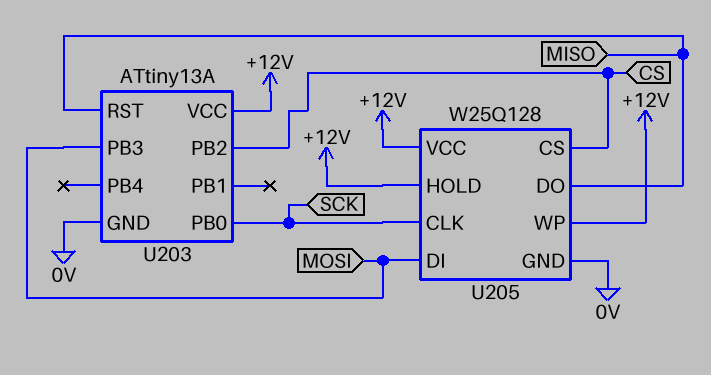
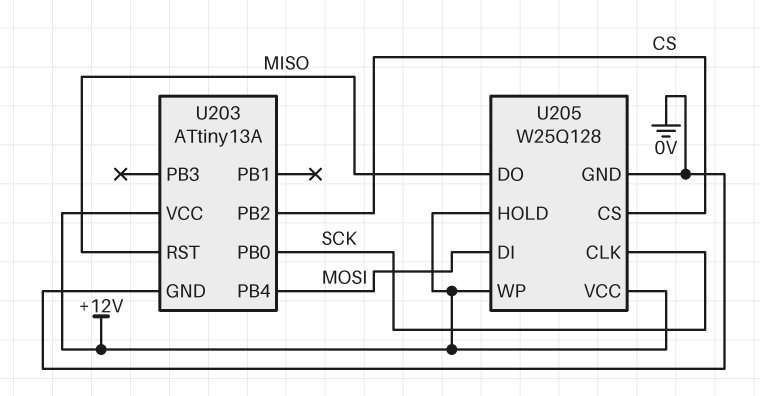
U203 pin PB3: MOSI -> none
U203 pin PB4: none -> MOSI

